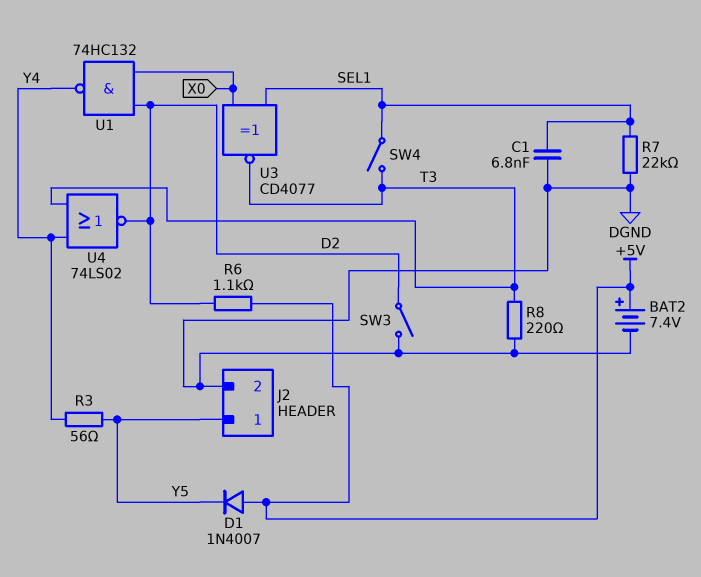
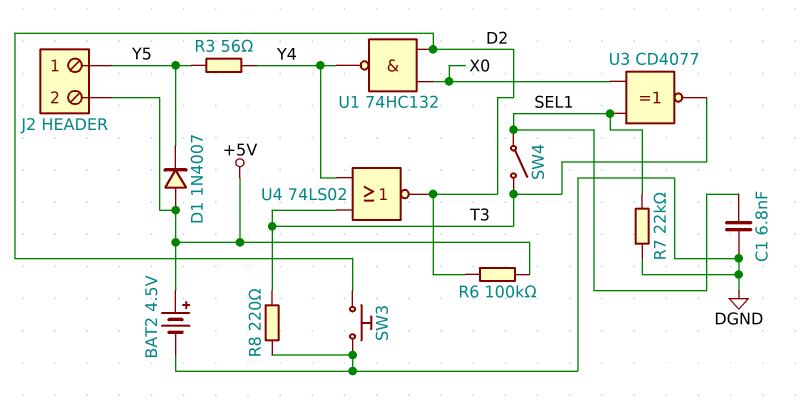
BAT2: 7.4V (plus +5V, minus DGND) -> 4.5V (plus +5V, minus DGND)
J2 pin 2: DGND -> +5V
R6: 1.1k (+5V, D2) -> 100k (+5V, D2)
SW3: switch (D2, DGND) -> button (D2, DGND)

